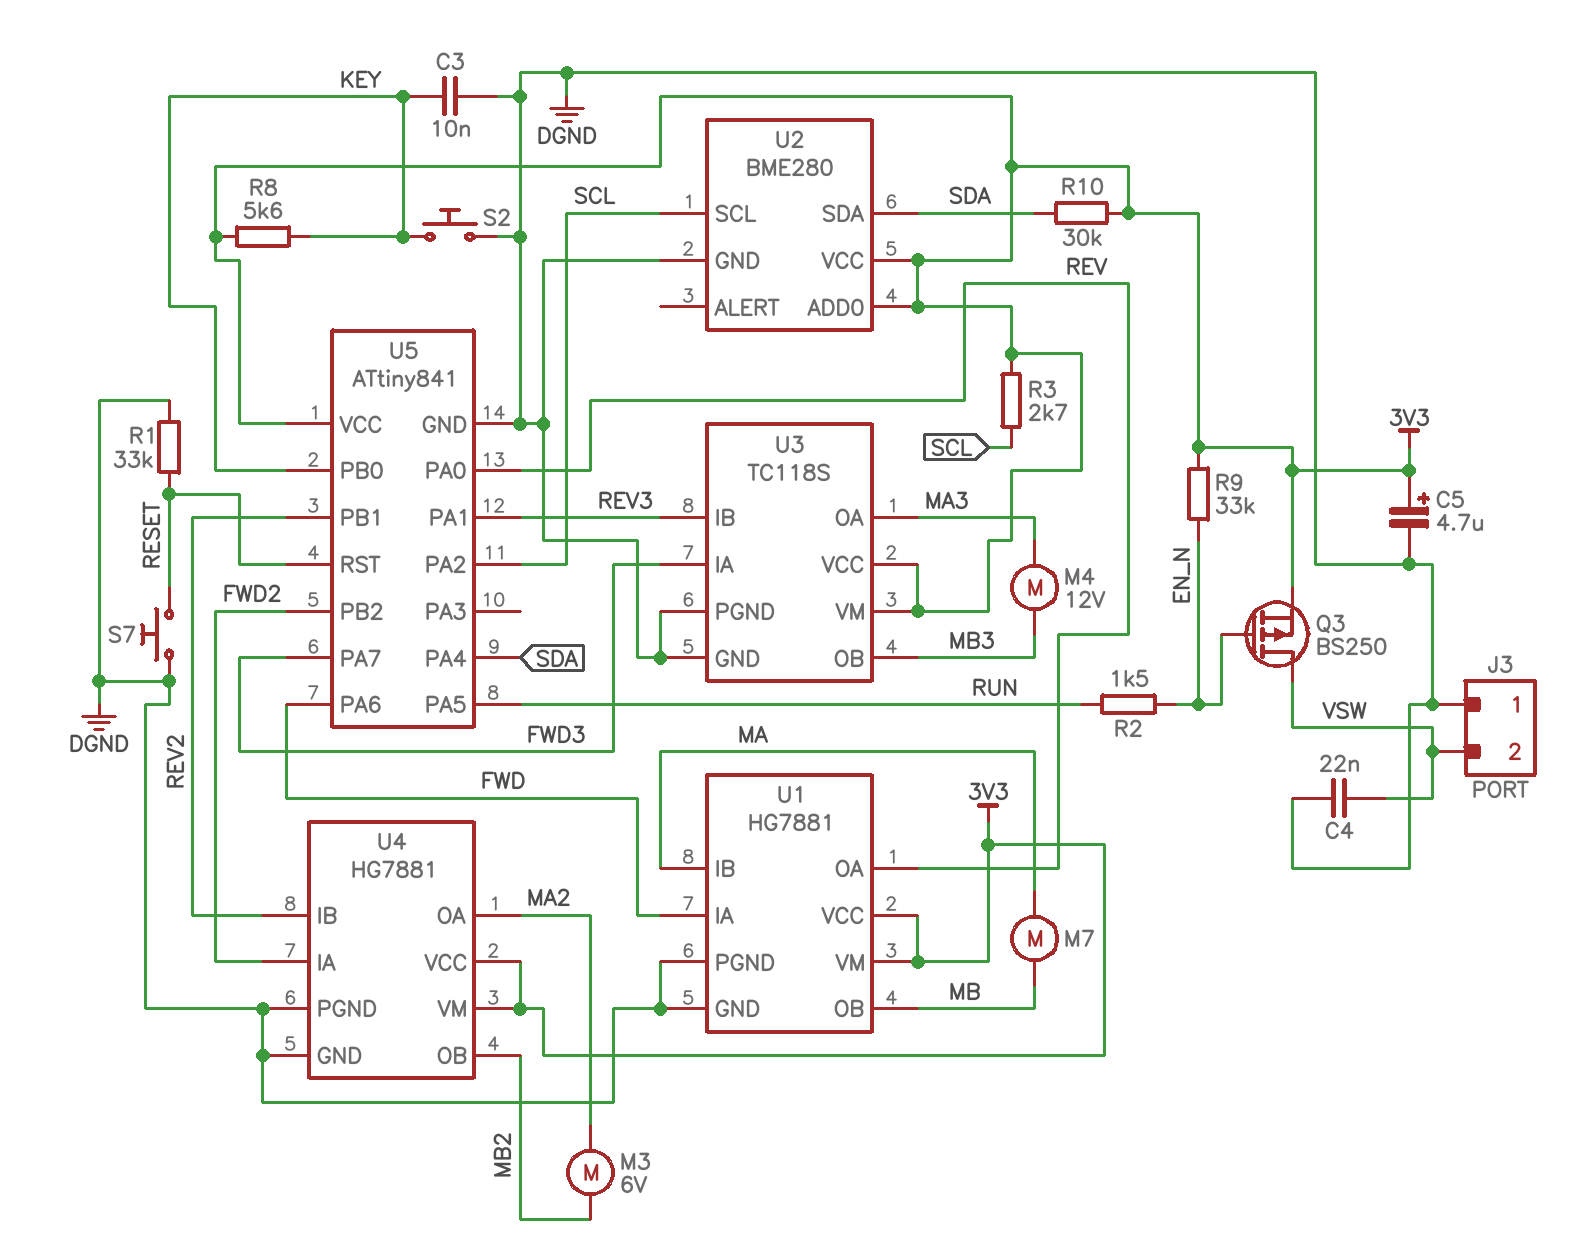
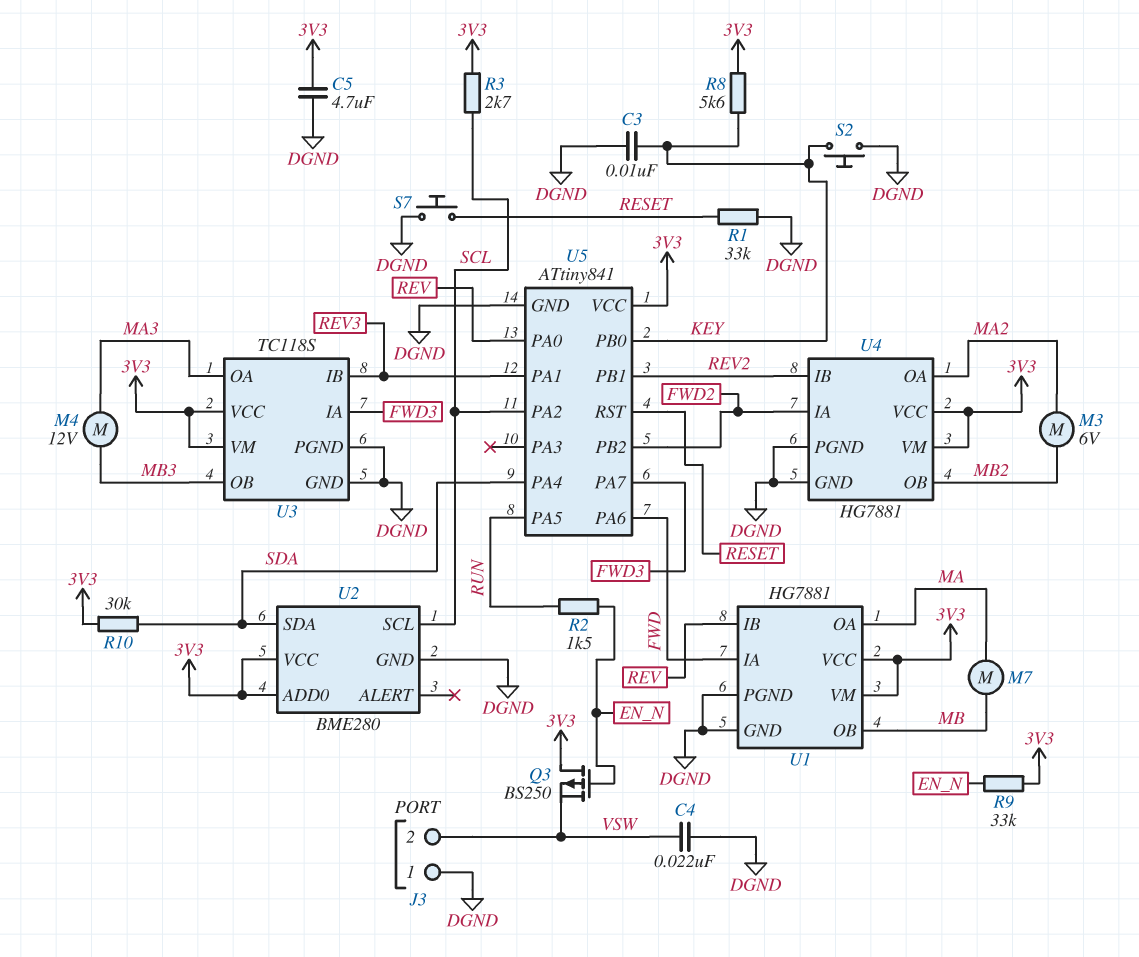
C5: 4.7uF (plus 3V3, minus DGND) -> 4.7uF (3V3, DGND)
Q3: PMOS BS250 (G EN_N, D VSW, S 3V3) -> PMOS BS250 (G EN_N, D 3V3, S VSW)
U1 pin IB: MA -> REV
U1 pin OA: REV -> MA

